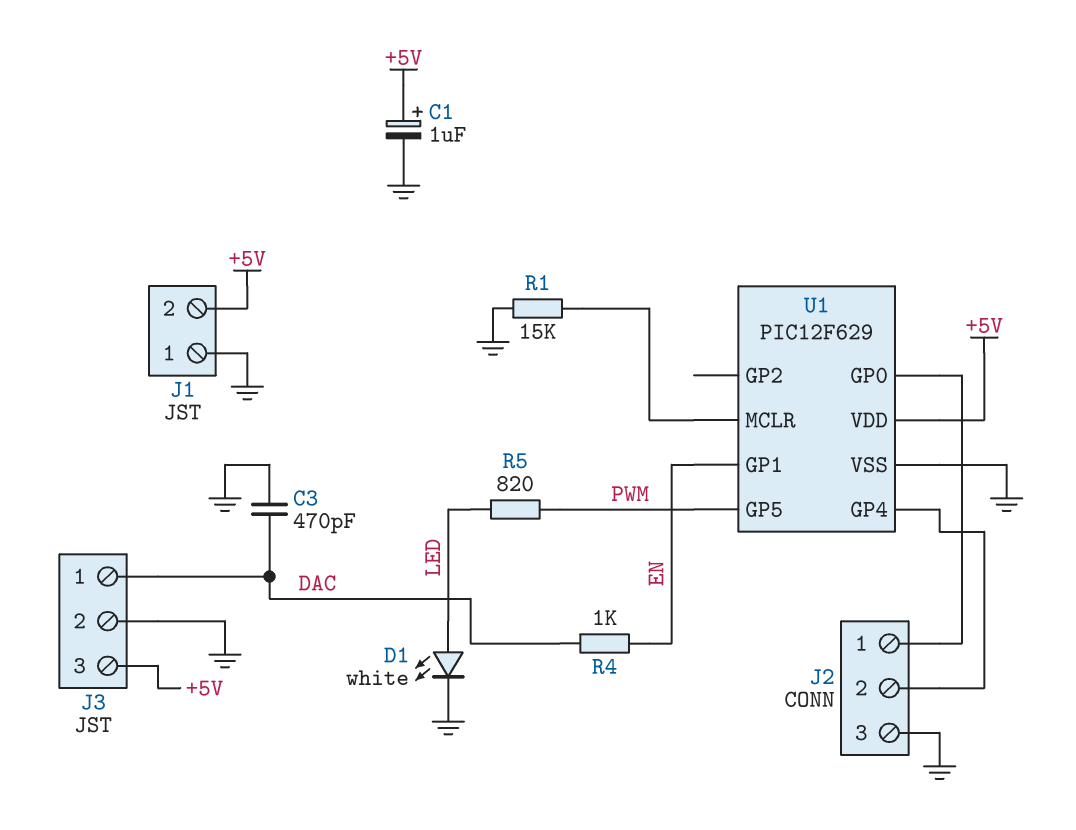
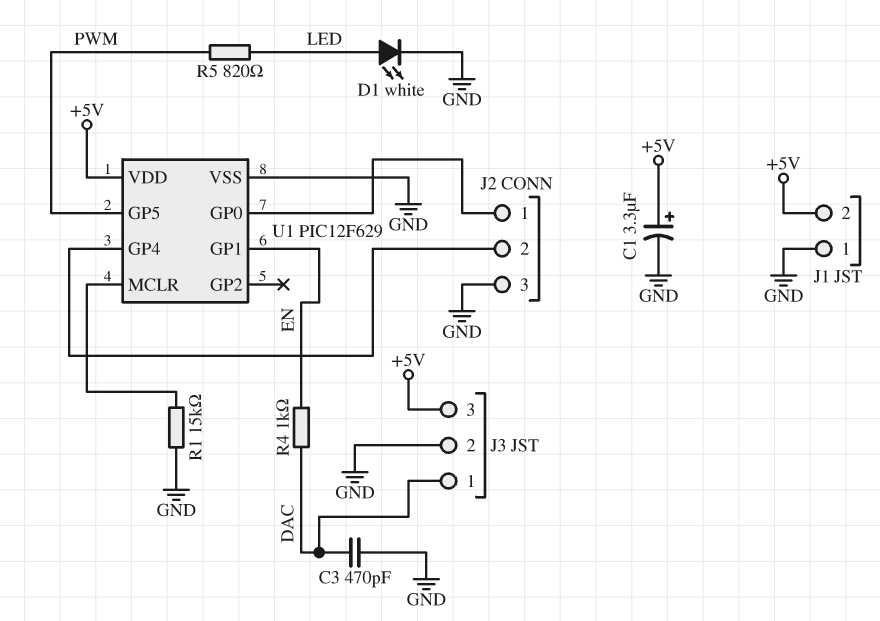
C1: 1uF (plus +5V, minus GND) -> 3.3uF (plus +5V, minus GND)

